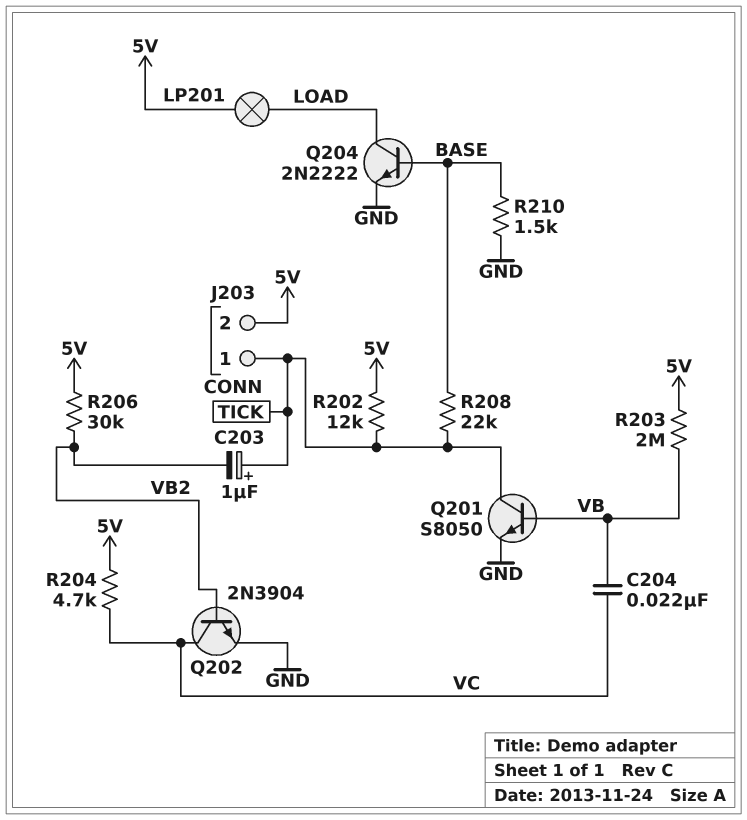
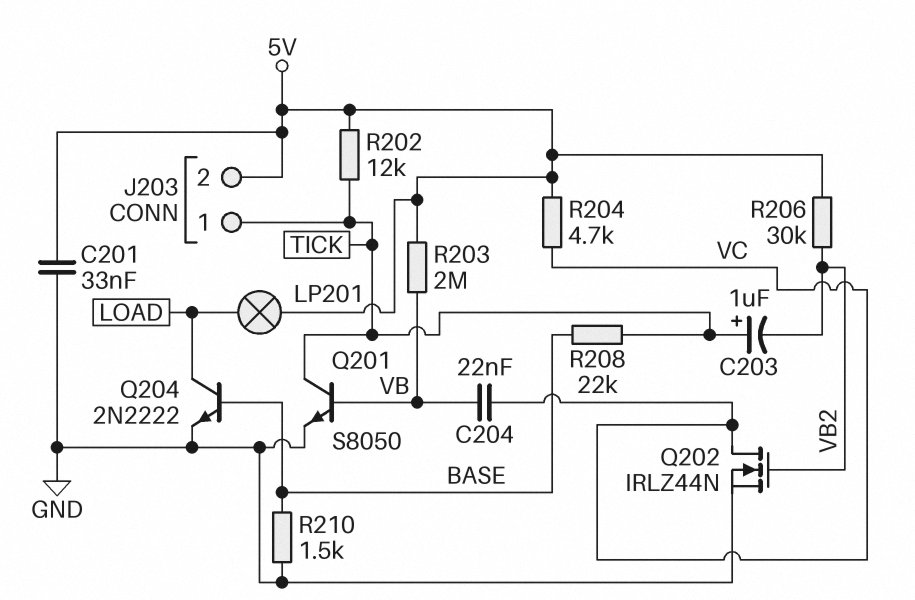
C201: none -> 33nF (5V, GND)
Q202: NPN 2N3904 (B VB2, C VC, E GND) -> NMOS IRLZ44N (G VB2, D VC, S GND)

